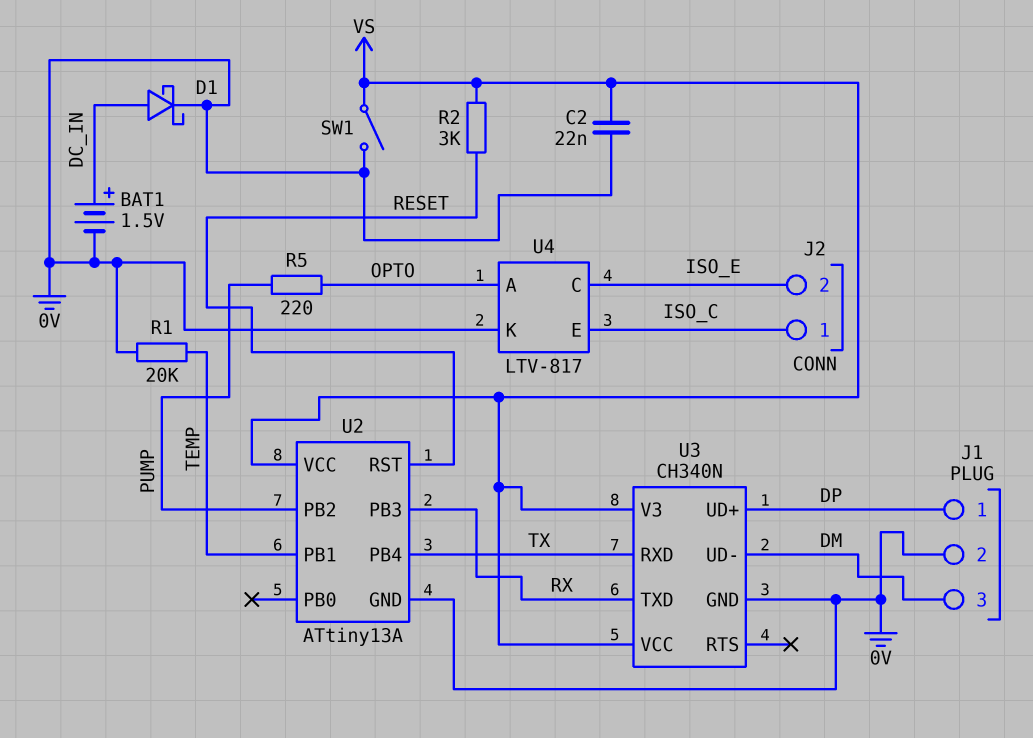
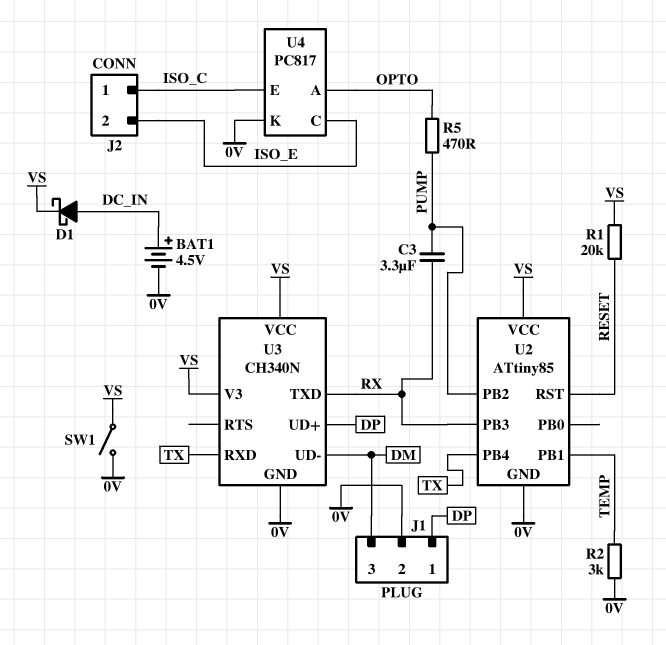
BAT1: 1.5V (plus DC_IN, minus 0V) -> 4.5V (plus DC_IN, minus 0V)
C2: 22nF (0V, VS) -> none
C3: none -> 3.3uF (PUMP, RX)
D1: schottky (A DC_IN, K 0V) -> schottky (A DC_IN, K VS)
R1: 20k (0V, TEMP) -> 20k (RESET, VS)
R2: 3k (RESET, VS) -> 3k (0V, TEMP)
R5: 220 (OPTO, PUMP) -> 470 (OPTO, PUMP)
U2: ATtiny13A -> ATtiny85
U4: LTV-817 -> PC817

